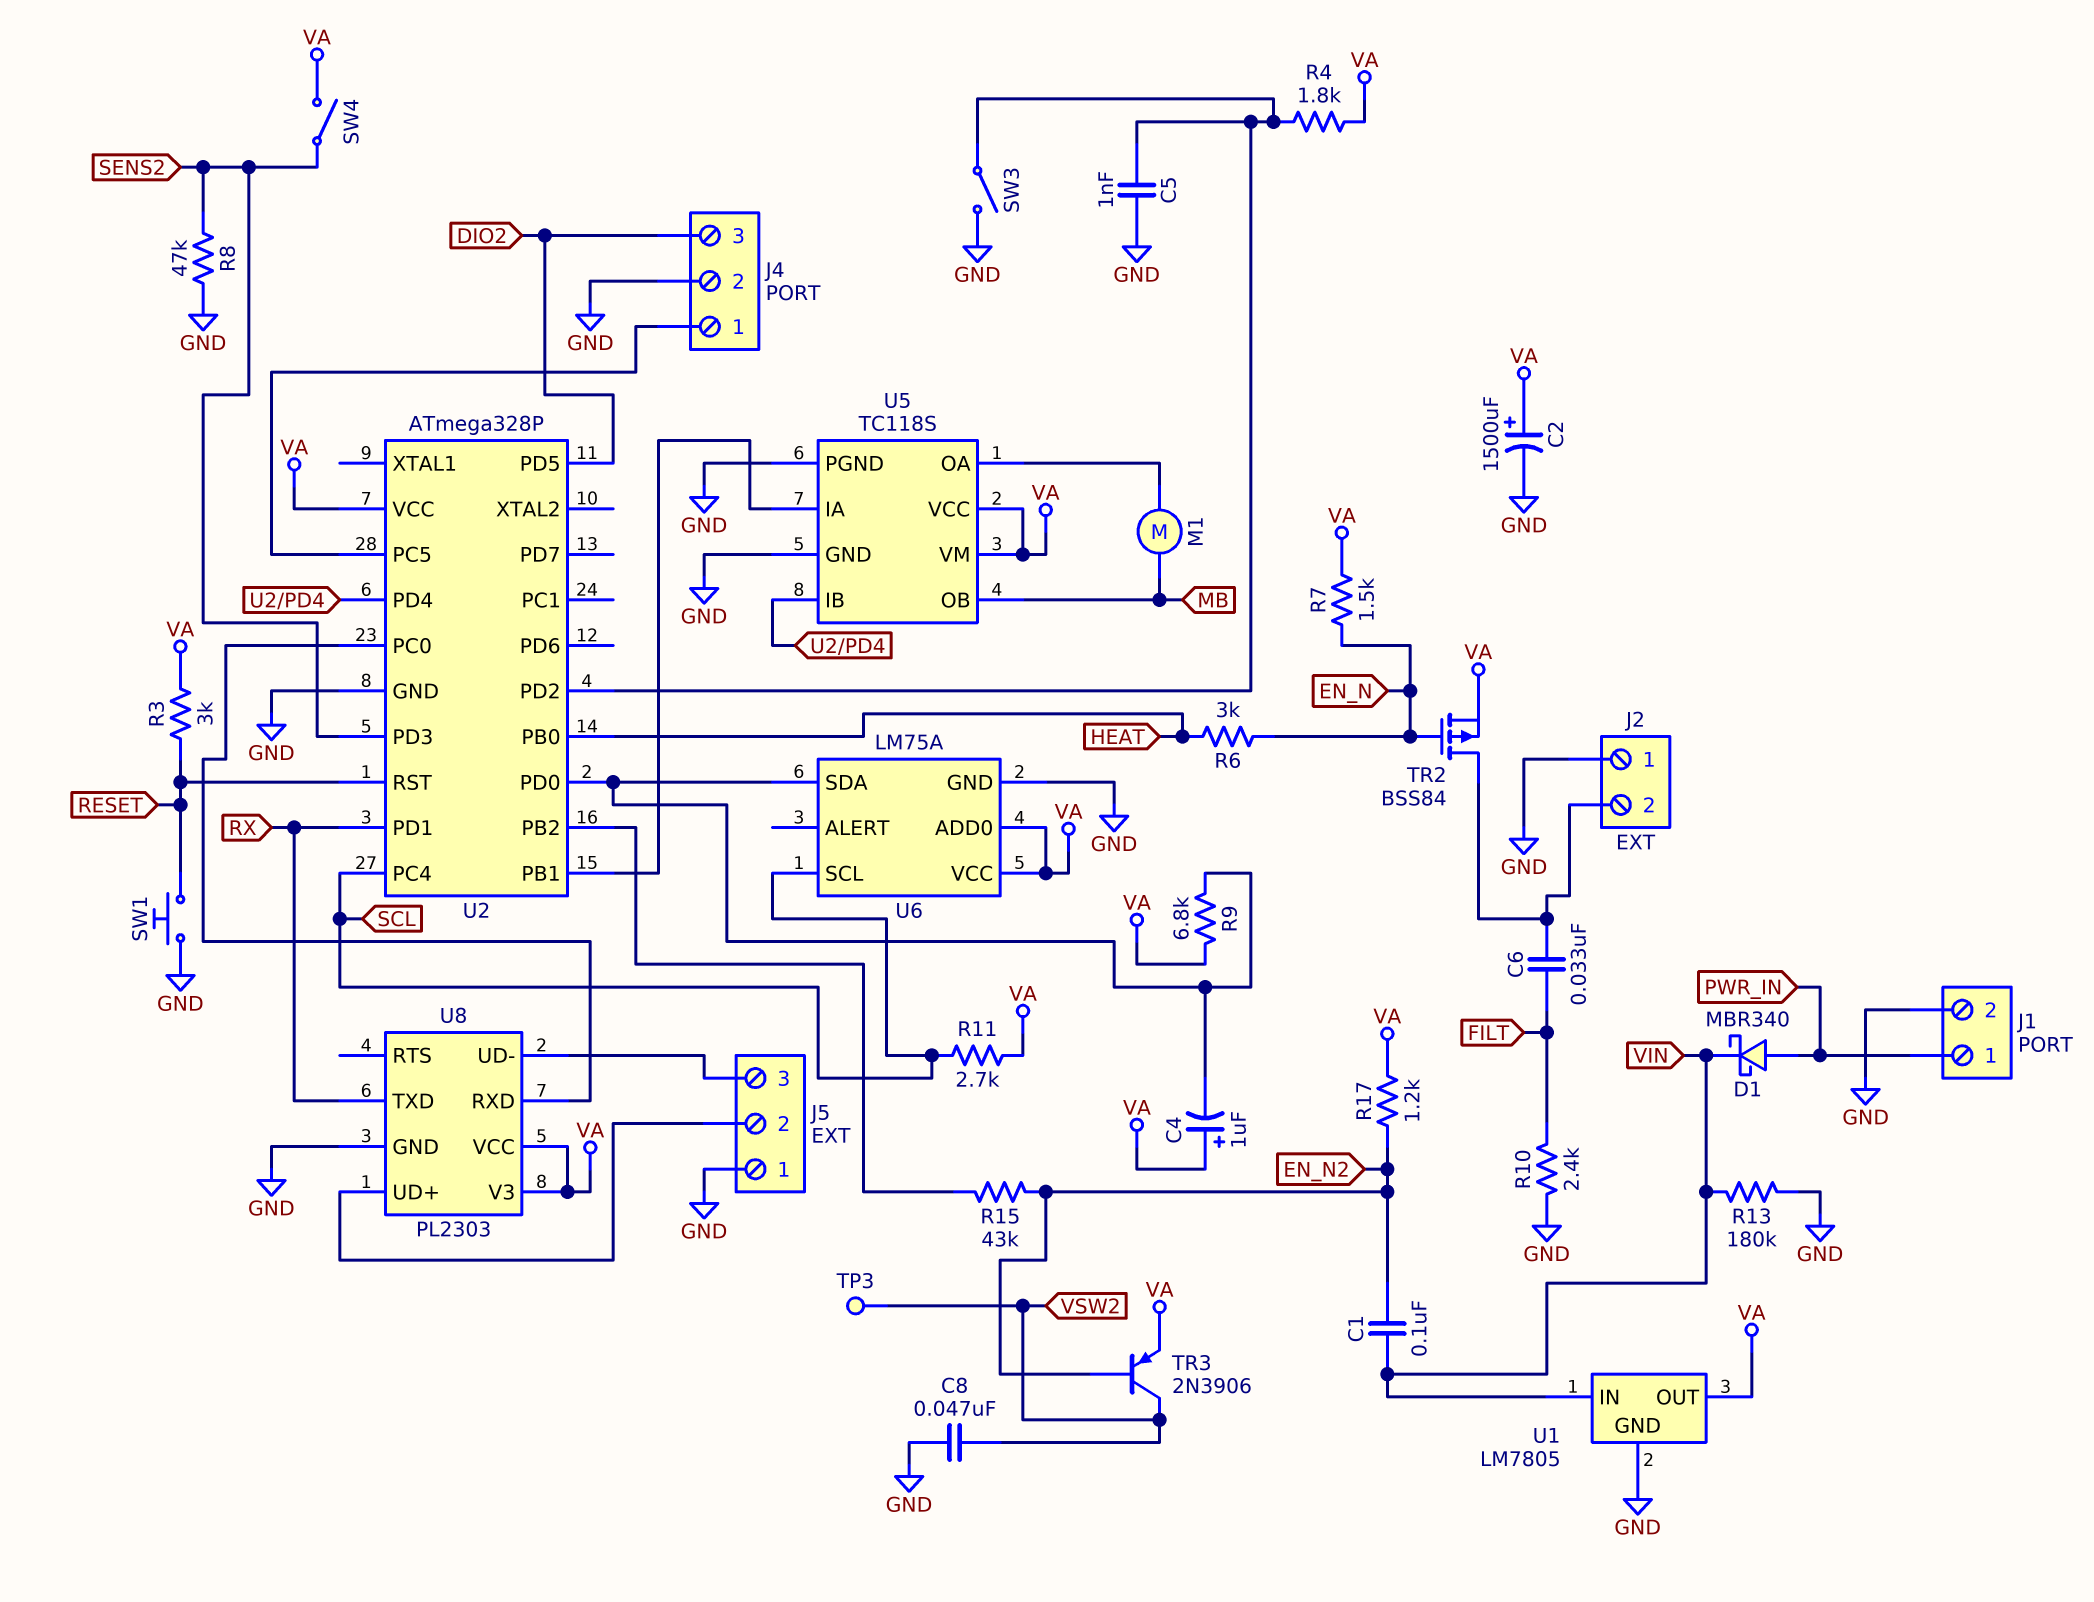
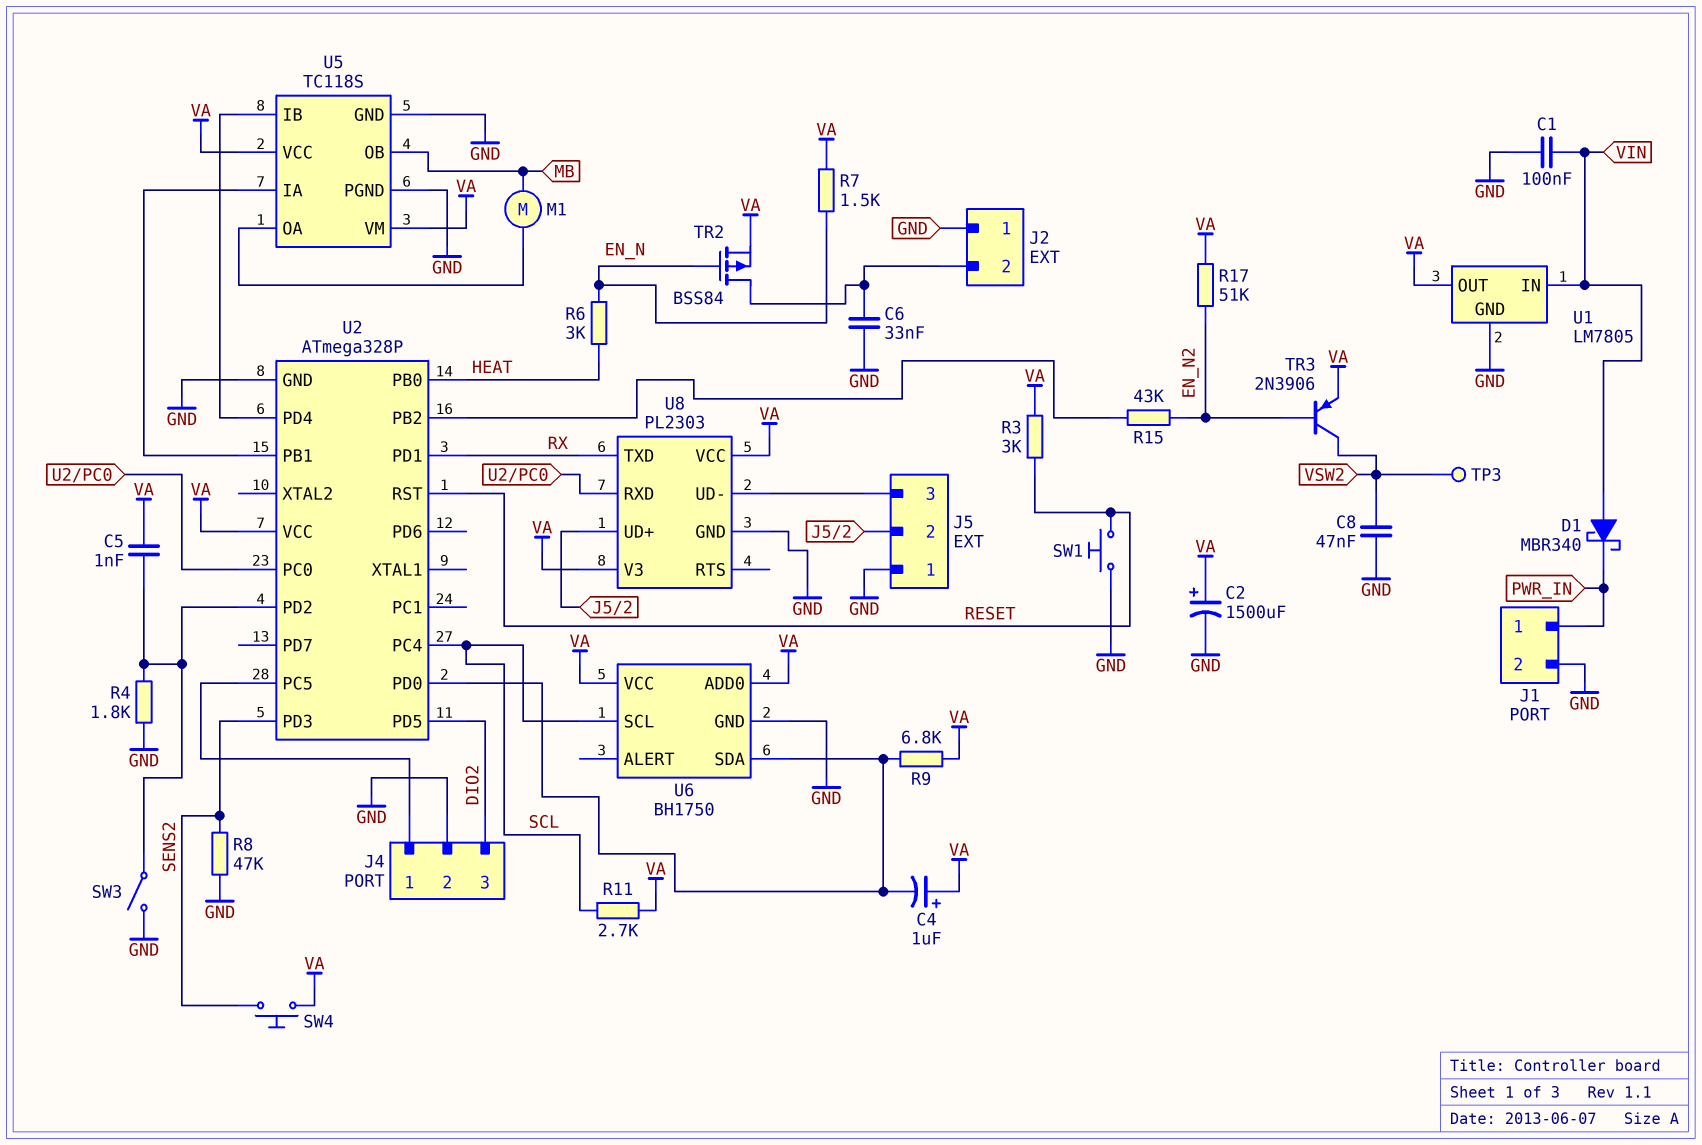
C1: 100nF (EN_N2, VIN) -> 100nF (GND, VIN)
C5: 1nF (GND, U2/PD2) -> 1nF (U2/PD2, VA)
C6: 33nF (FILT, J2/2) -> 33nF (GND, J2/2)
D1: schottky MBR340 (A PWR_IN, K VIN) -> schottky MBR340 (A VIN, K PWR_IN)
R4: 1.8k (U2/PD2, VA) -> 1.8k (GND, U2/PD2)
R10: 2.4k (FILT, GND) -> none
R13: 180k (GND, VIN) -> none
R17: 1.2k (EN_N2, VA) -> 51k (EN_N2, VA)
SW4: switch (SENS2, VA) -> button (SENS2, VA)
U6: LM75A -> BH1750

